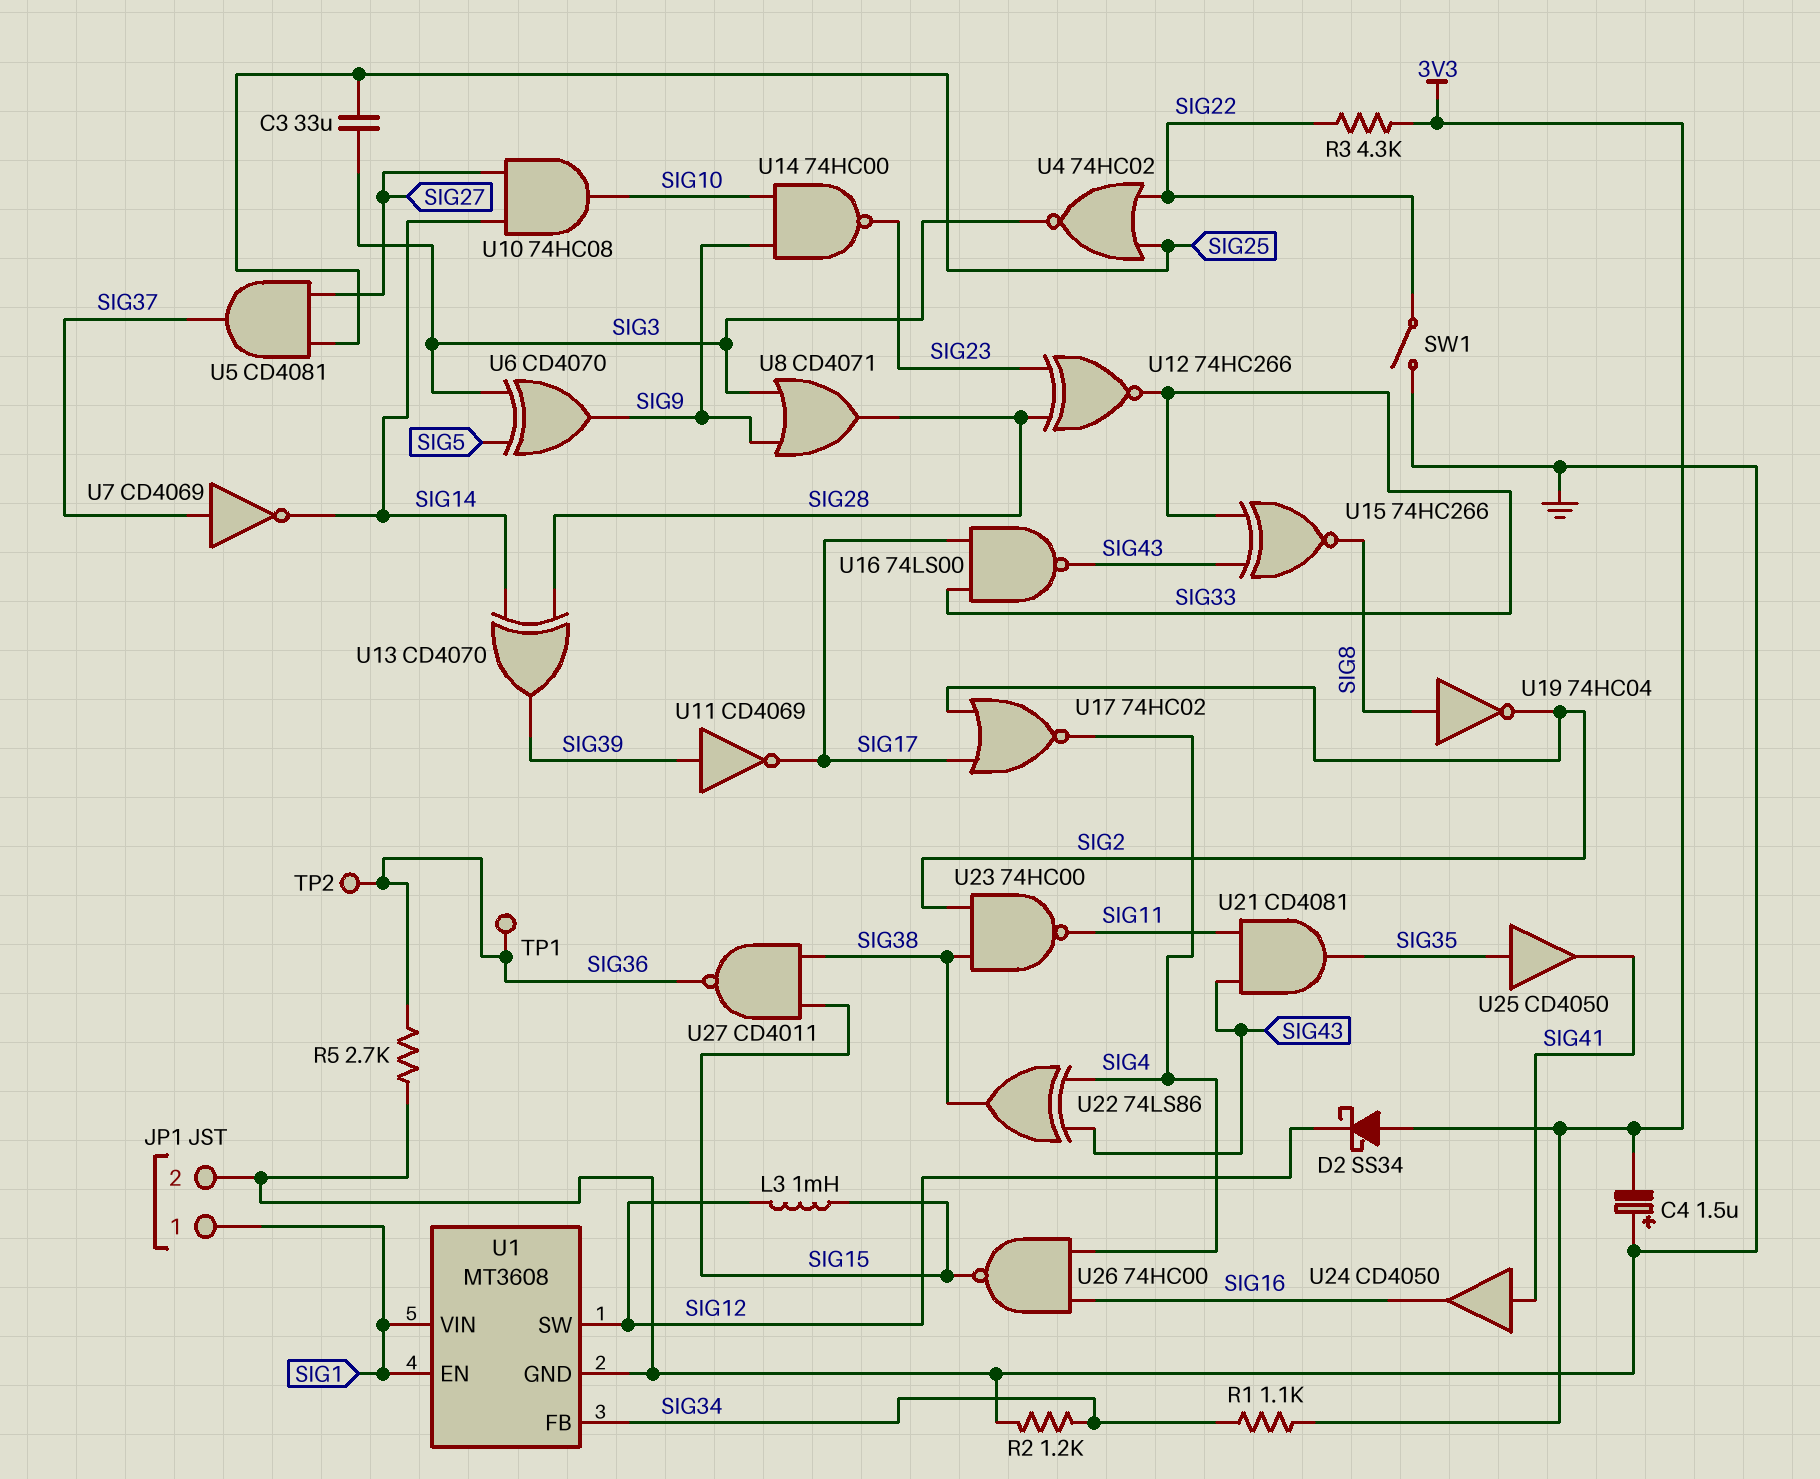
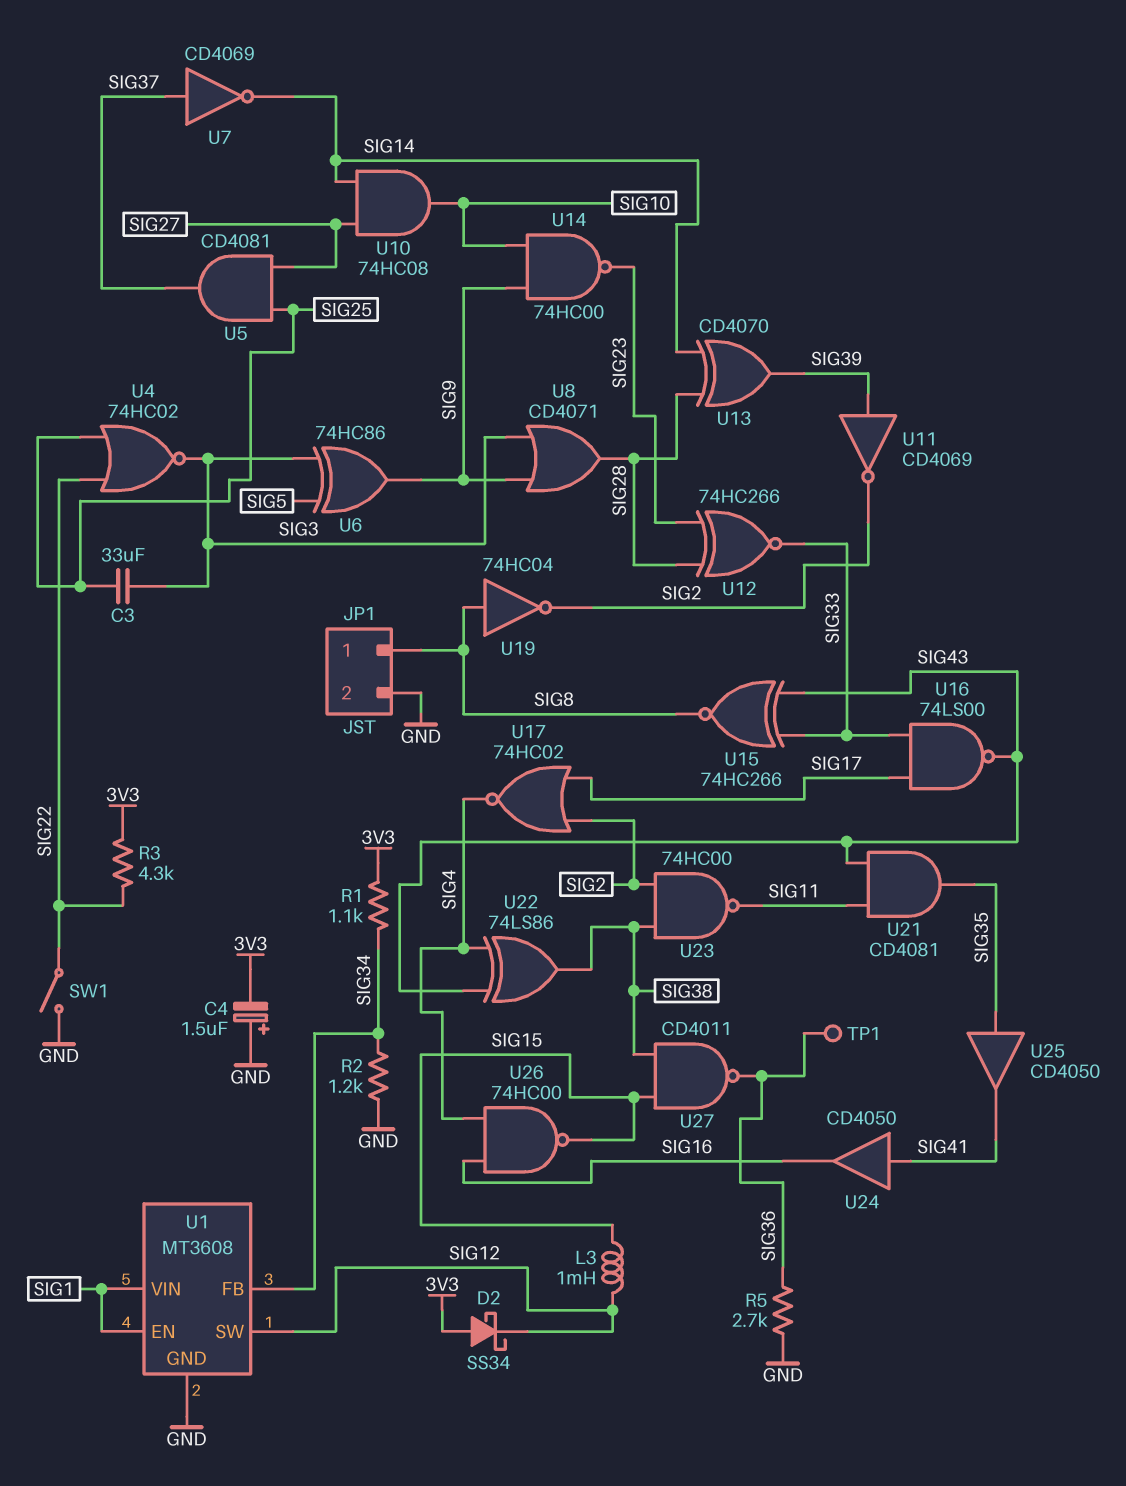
JP1 pin 1: SIG1 -> SIG8
TP2: test point (SIG36) -> none
U6: XOR CD4070 (in SIG3, in SIG5, out SIG9) -> XOR 74HC86 (in SIG3, in SIG5, out SIG9)
U11: NOT CD4069 (in SIG39, out SIG17) -> NOT CD4069 (in SIG39, out SIG2)

